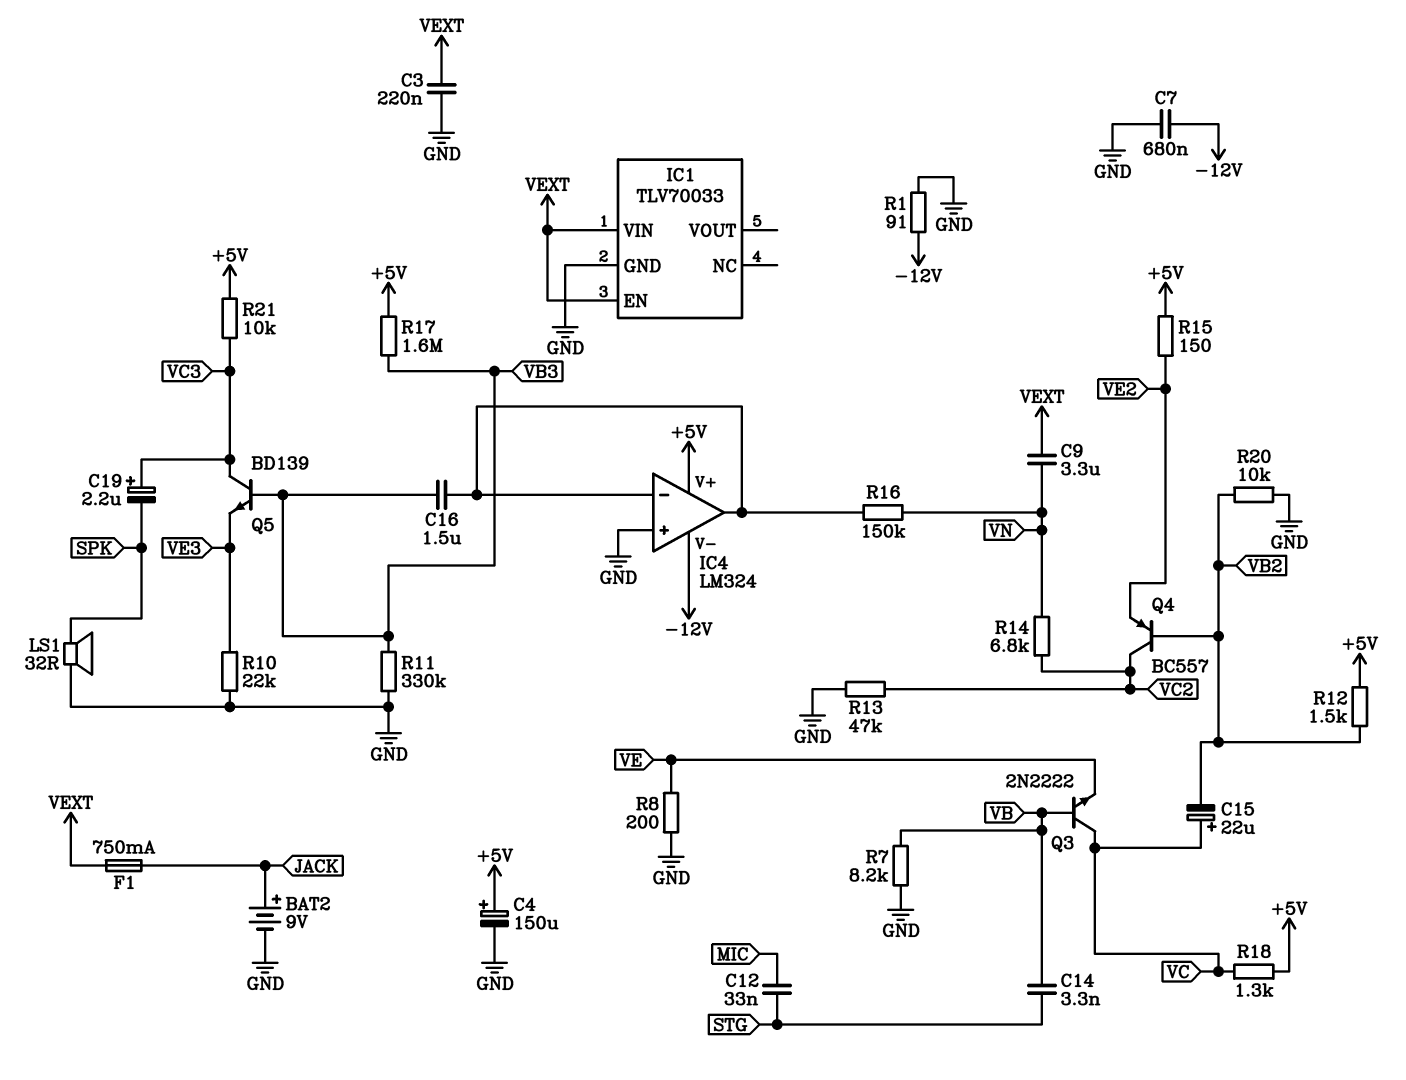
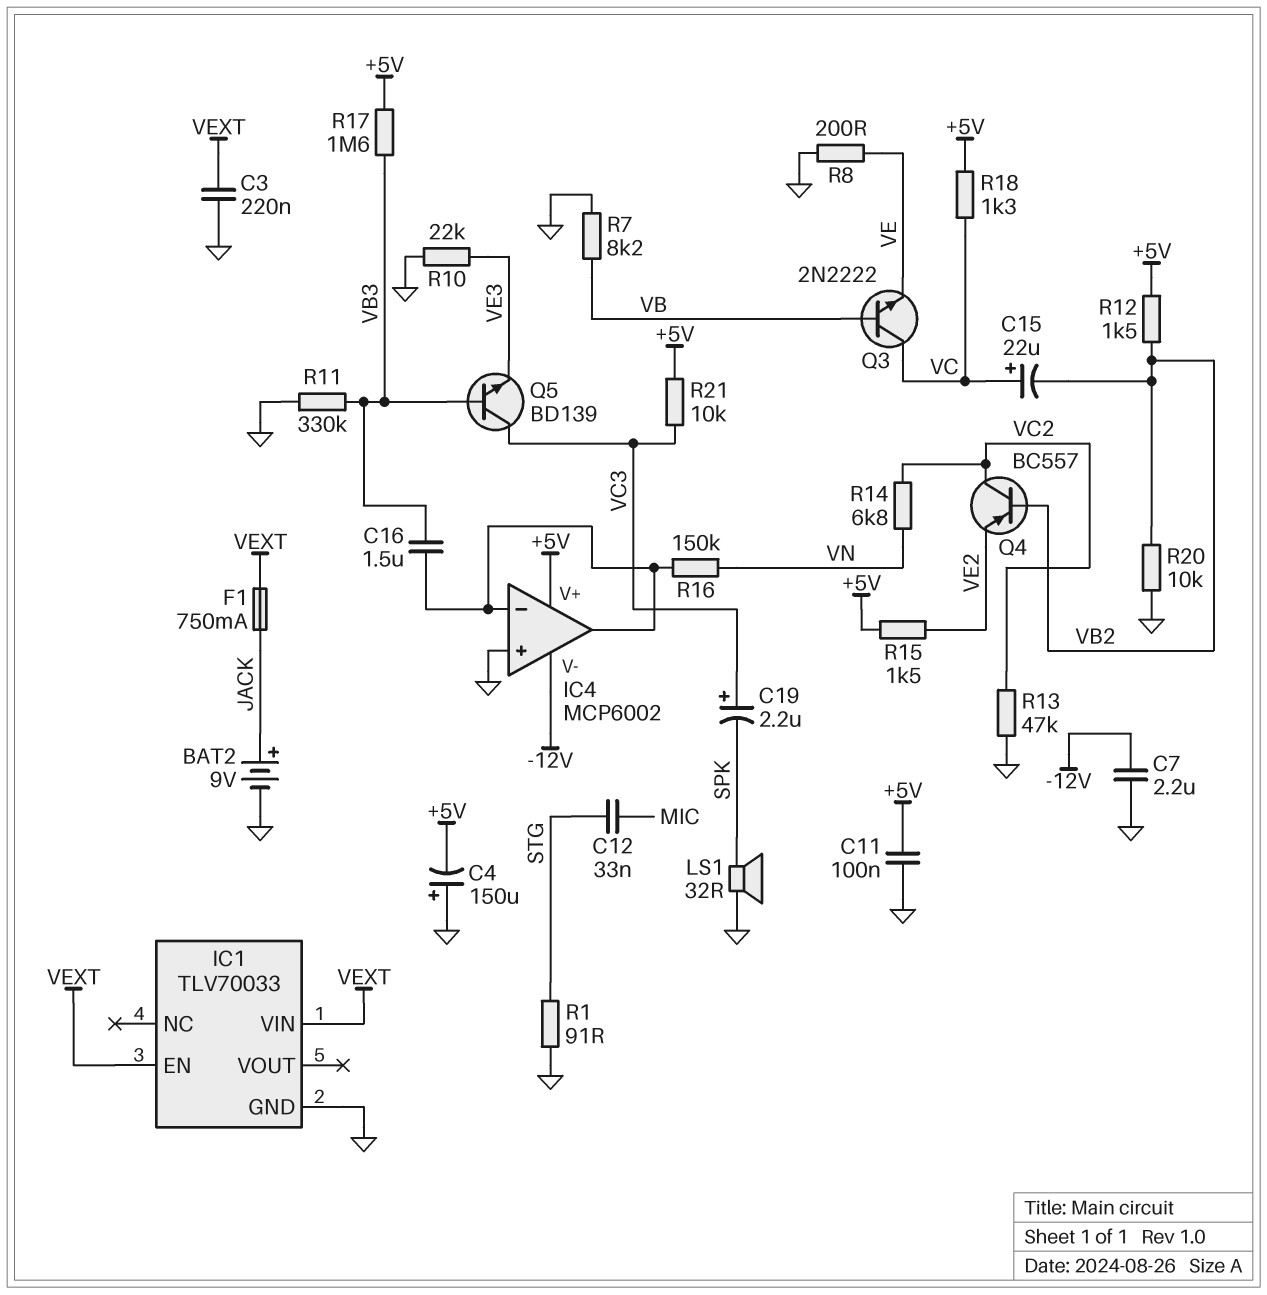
C4: 150uF (plus +5V, minus GND) -> 150uF (plus GND, minus +5V)
C7: 680nF (-12V, GND) -> 2.2uF (-12V, GND)
C9: 3.3uF (VEXT, VN) -> none
C11: none -> 100nF (+5V, GND)
C14: 3.3nF (STG, VB) -> none
IC4: LM324 -> MCP6002
R1: 91 (-12V, GND) -> 91 (GND, STG)
R15: 150 (+5V, VE2) -> 1.5k (+5V, VE2)

